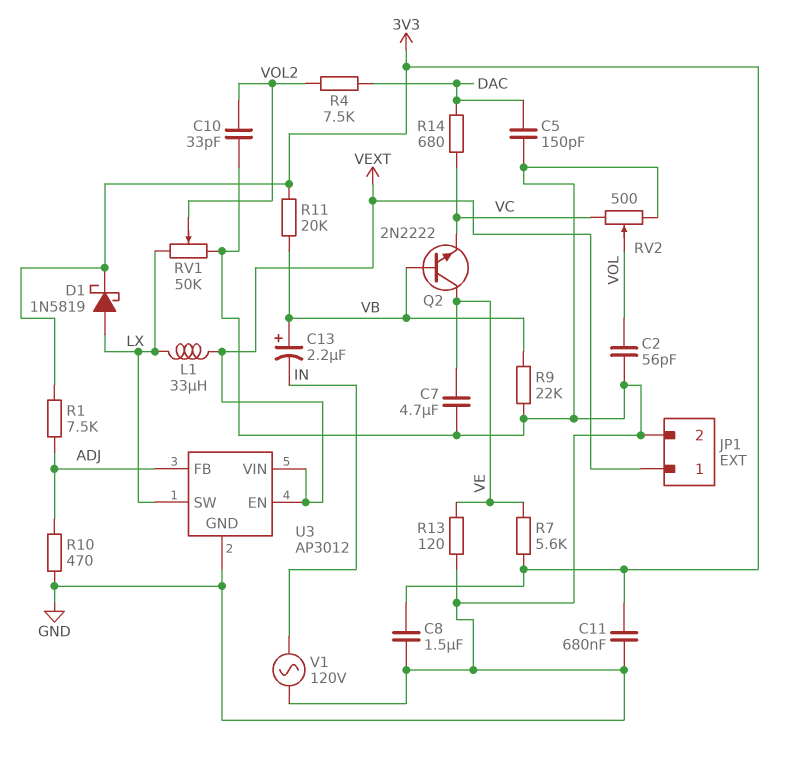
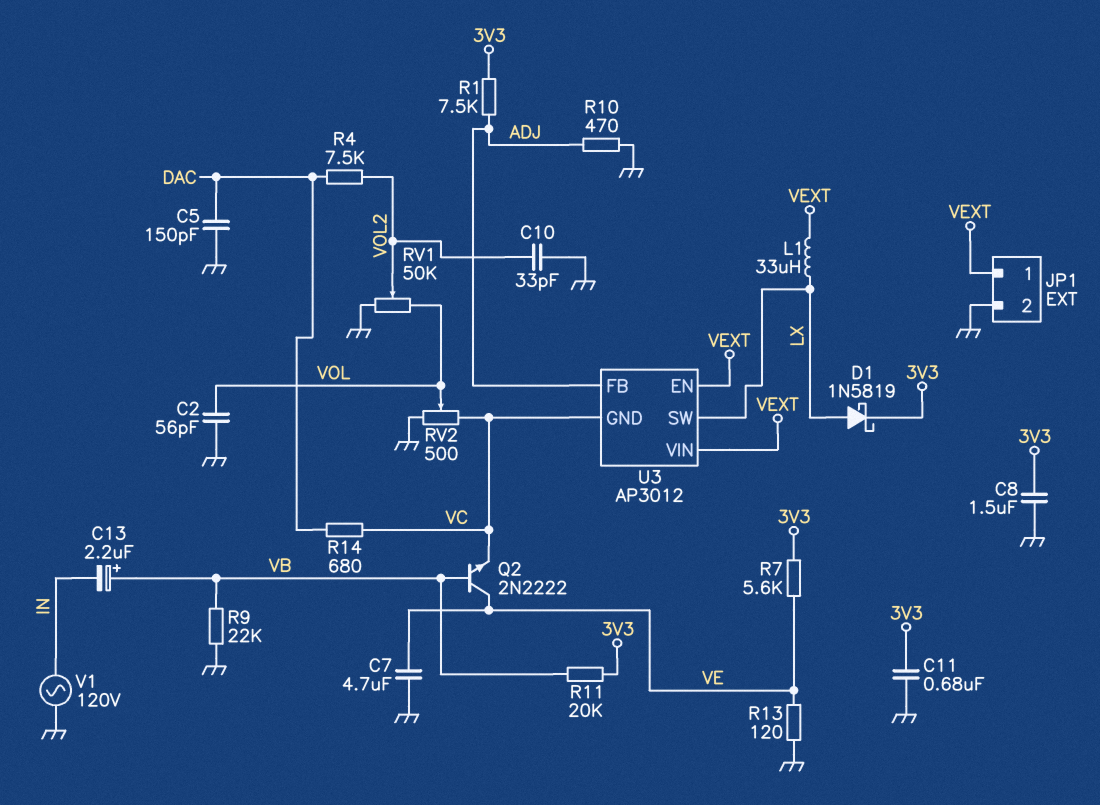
RV1: 50k (GND, LX, wiper VOL2) -> 50k (GND, VOL, wiper VOL2)
U3 pin GND: GND -> VC

